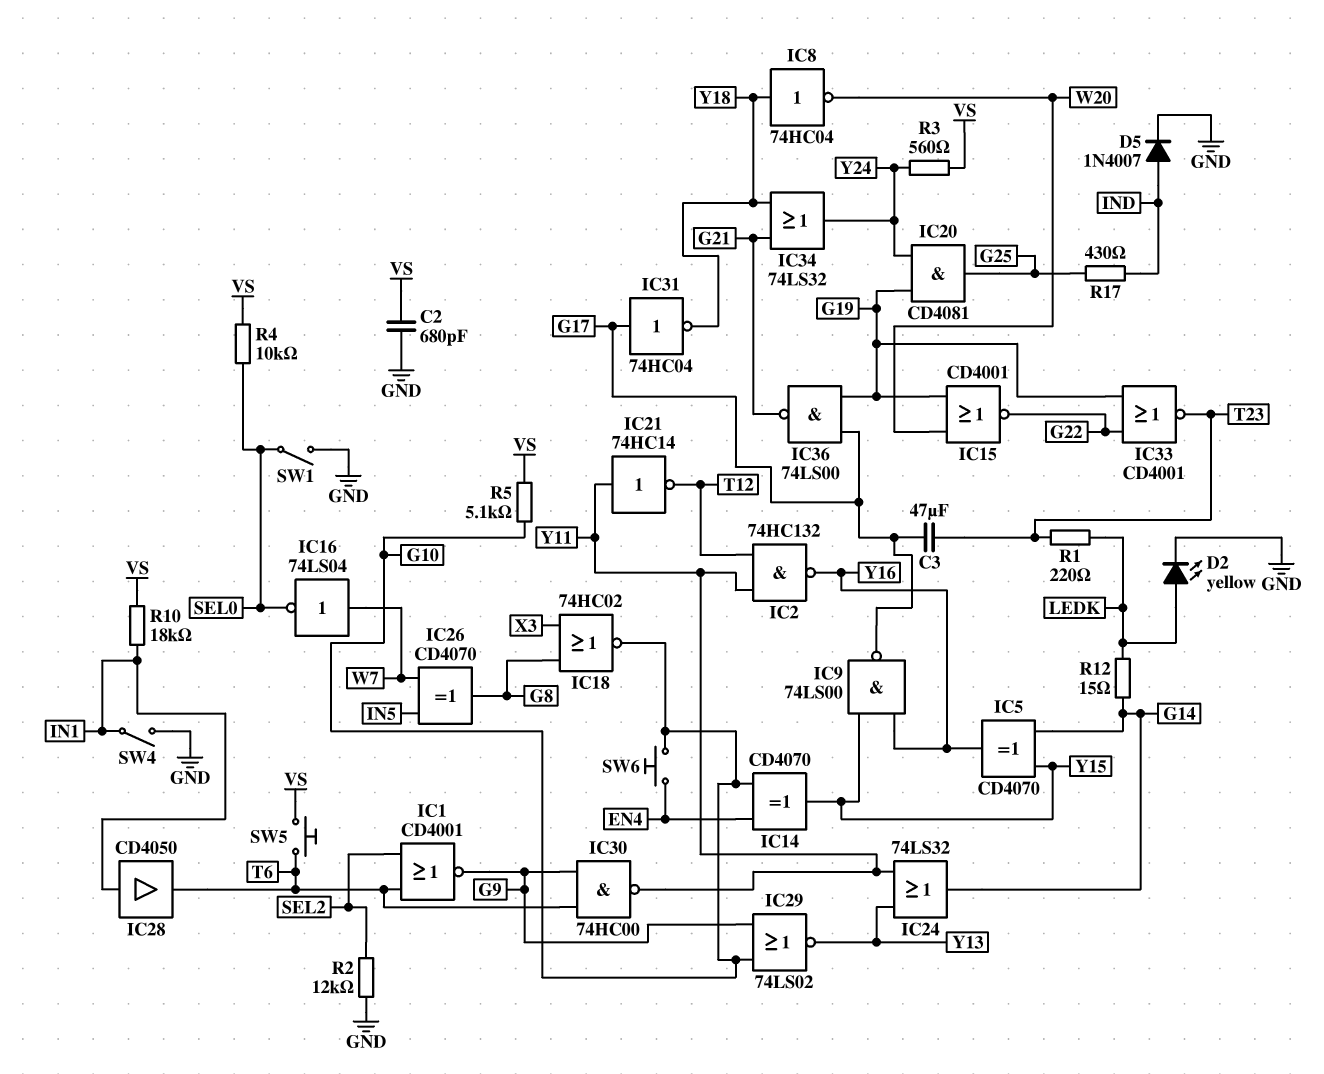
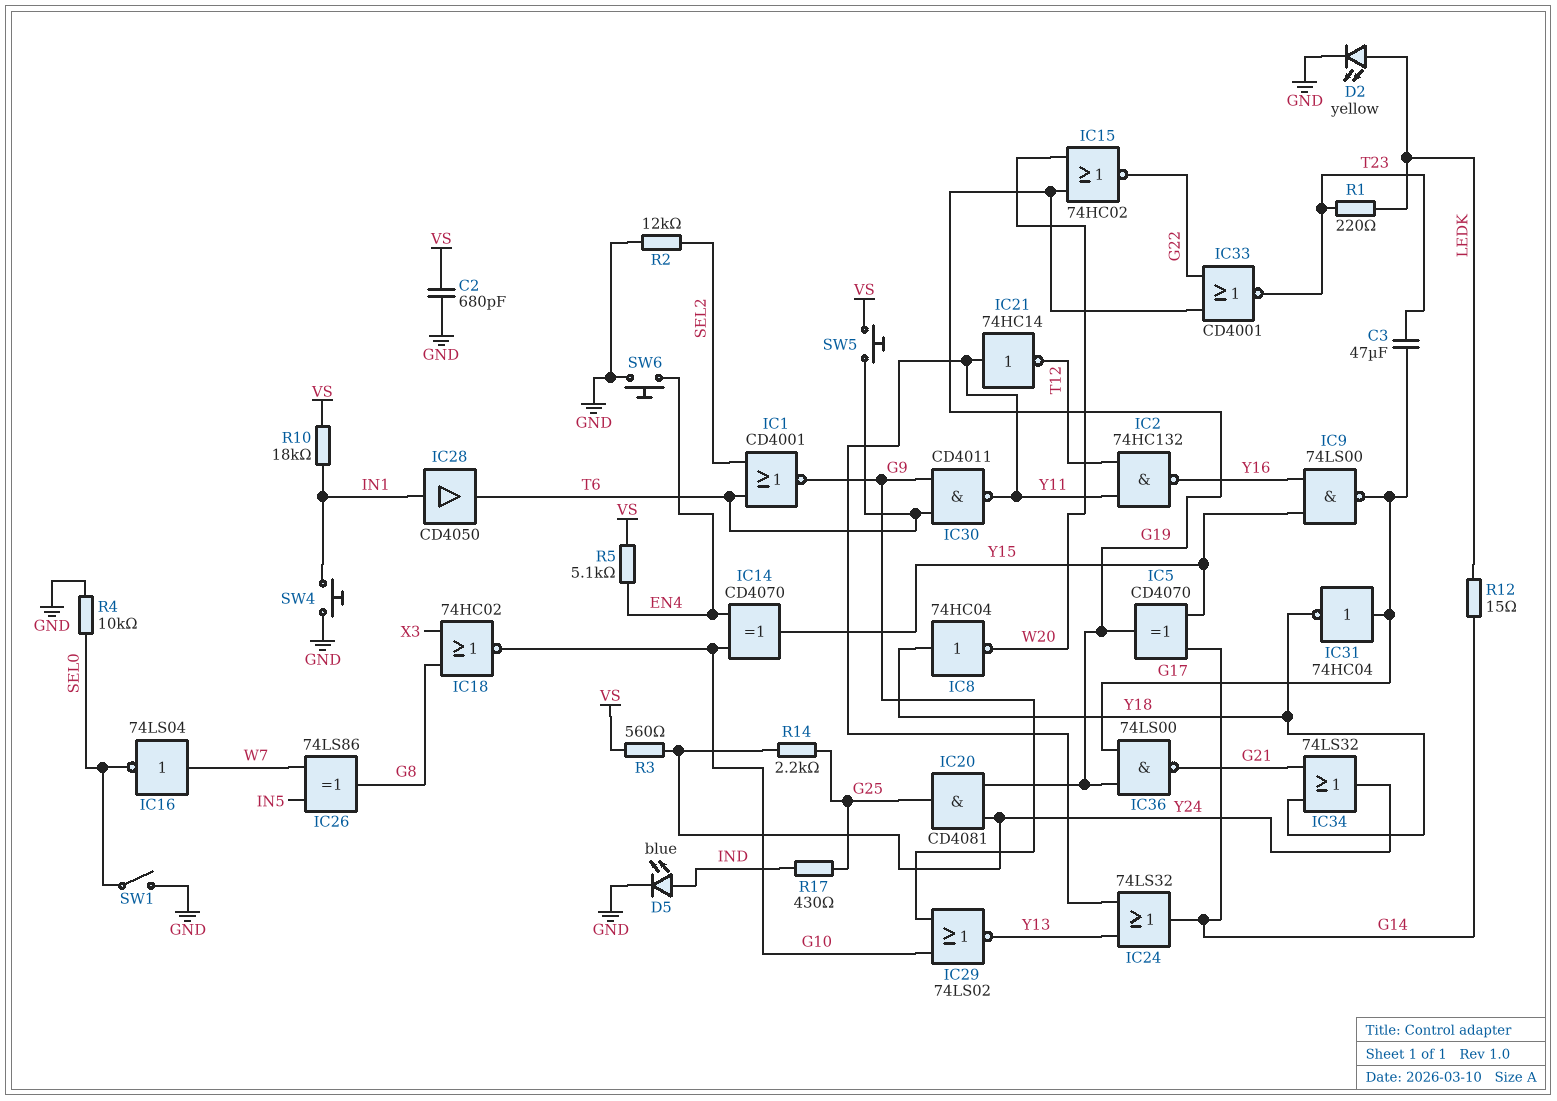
D5: diode 1N4007 (A IND, K GND) -> LED blue (A IND, K GND)
IC5: XOR CD4070 (in G14, in Y15, out Y16) -> XOR CD4070 (in G14, in Y15, out G19)
IC15: NOR CD4001 (in G19, in W20, out G22) -> NOR 74HC02 (in G19, in W20, out G22)
IC26: XOR CD4070 (in IN5, in W7, out G8) -> XOR 74LS86 (in IN5, in W7, out G8)
IC30: NAND 74HC00 (in G9, in T6, out Y11) -> NAND CD4011 (in G9, in T6, out Y11)
R4: 10k (SEL0, VS) -> 10k (GND, SEL0)
R5: 5.1k (G10, VS) -> 5.1k (EN4, VS)
R14: none -> 2.2k (G25, Y24)
SW4: switch (GND, IN1) -> button (GND, IN1)
SW6: button (EN4, G10) -> button (EN4, GND)

